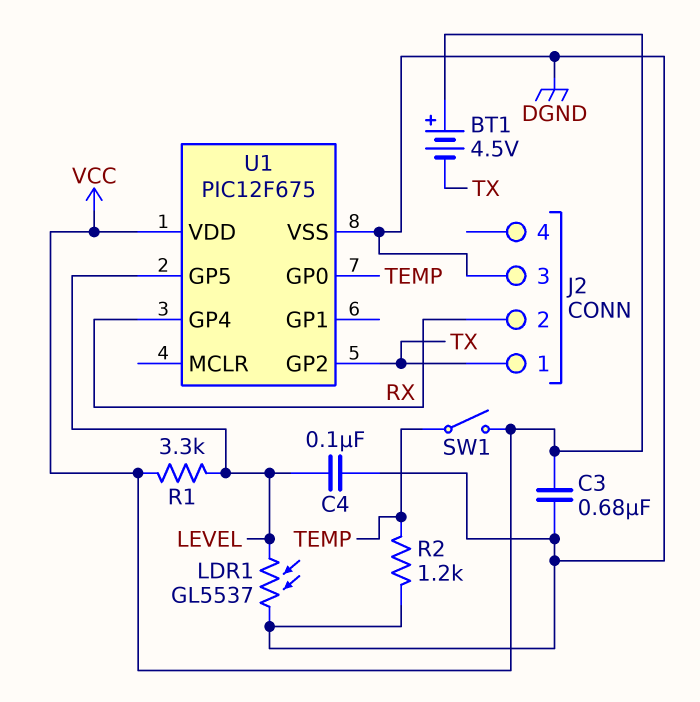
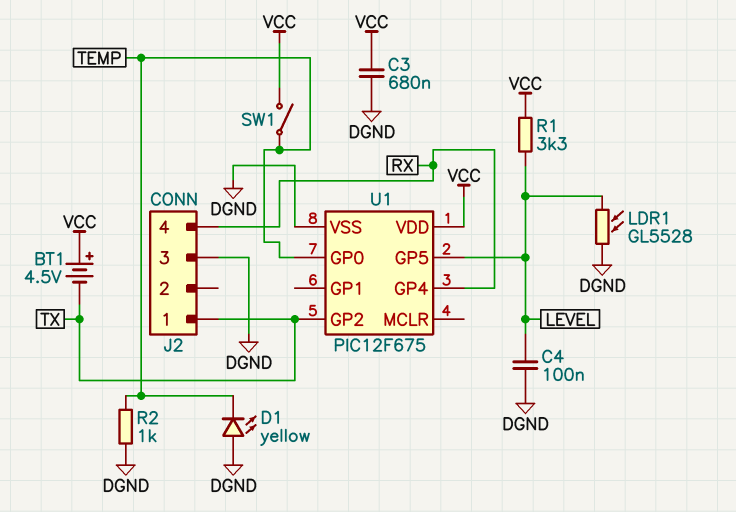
D1: none -> LED yellow (A DGND, K TEMP)
J2 pin 2: RX -> none
J2 pin 4: none -> RX
LDR1: GL5537 (DGND, LEVEL) -> GL5528 (DGND, LEVEL)
R2: 1.2k (DGND, TEMP) -> 1k (DGND, TEMP)

